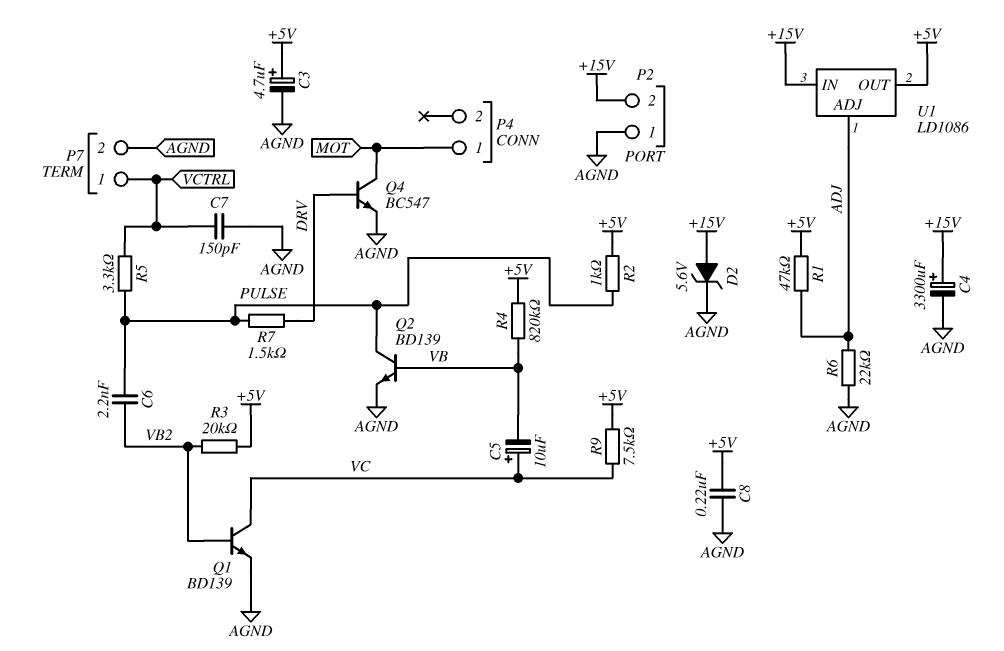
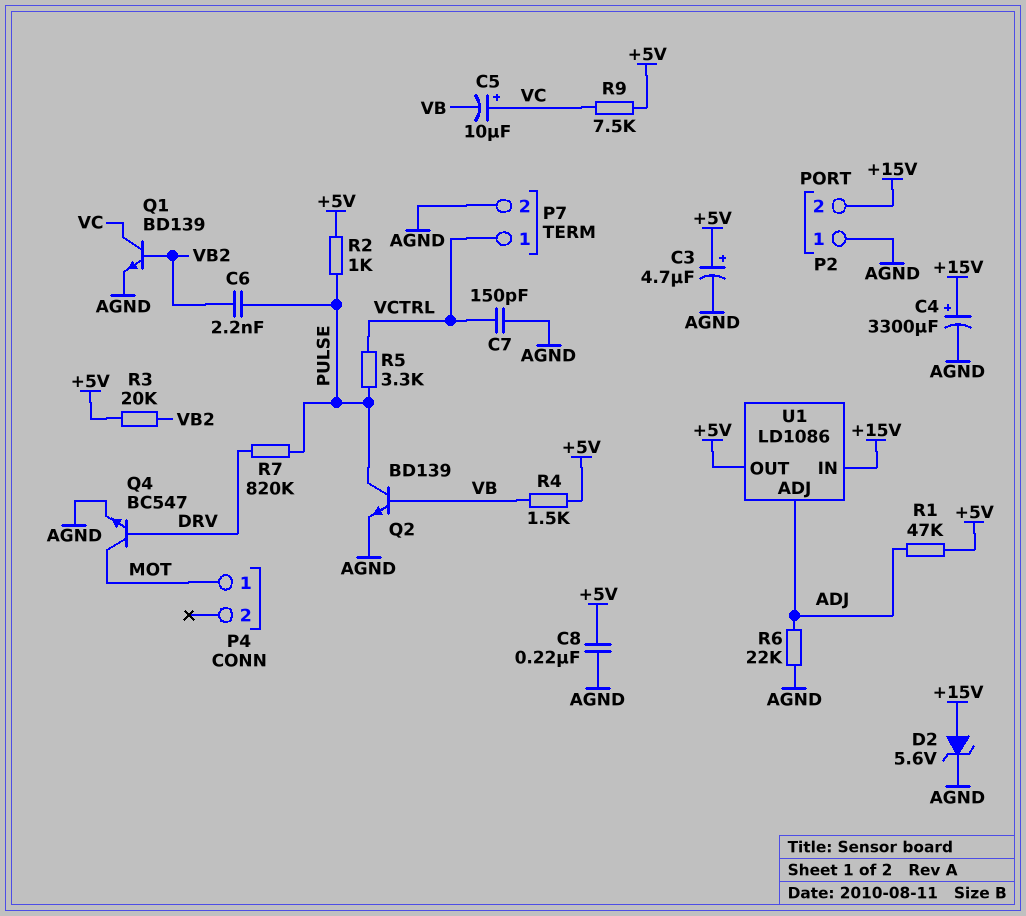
R4: 820k (+5V, VB) -> 1.5k (+5V, VB)
R7: 1.5k (DRV, PULSE) -> 820k (DRV, PULSE)

